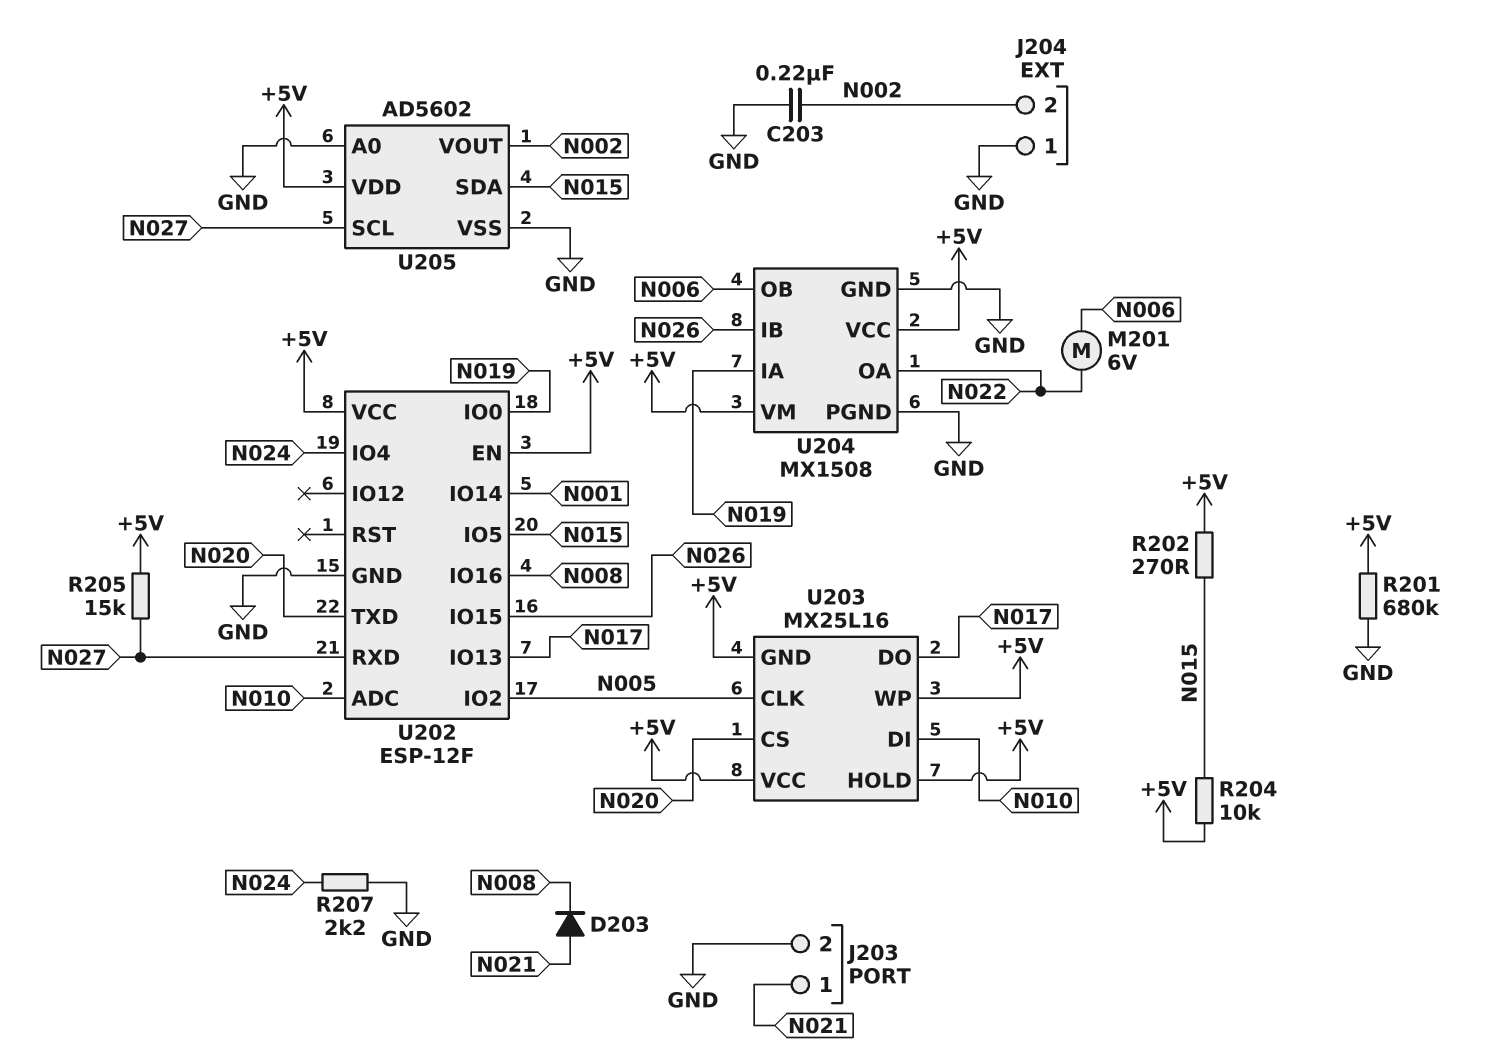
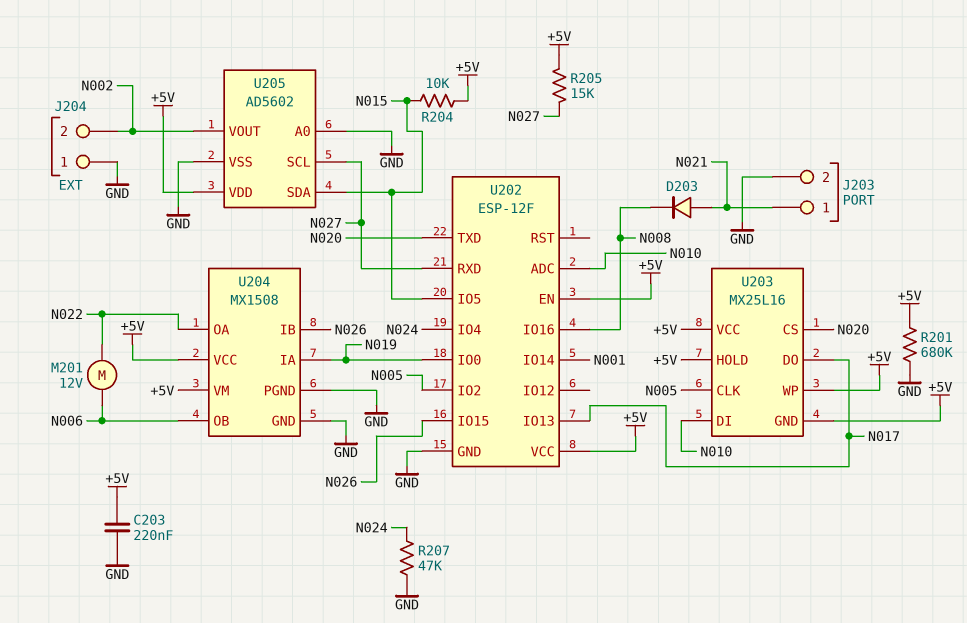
C203: 220nF (GND, N002) -> 220nF (+5V, GND)
M201: motor 6V (N006, N022) -> motor 12V (N006, N022)
R202: 270 (+5V, N015) -> none
R207: 2.2k (GND, N024) -> 47k (GND, N024)

